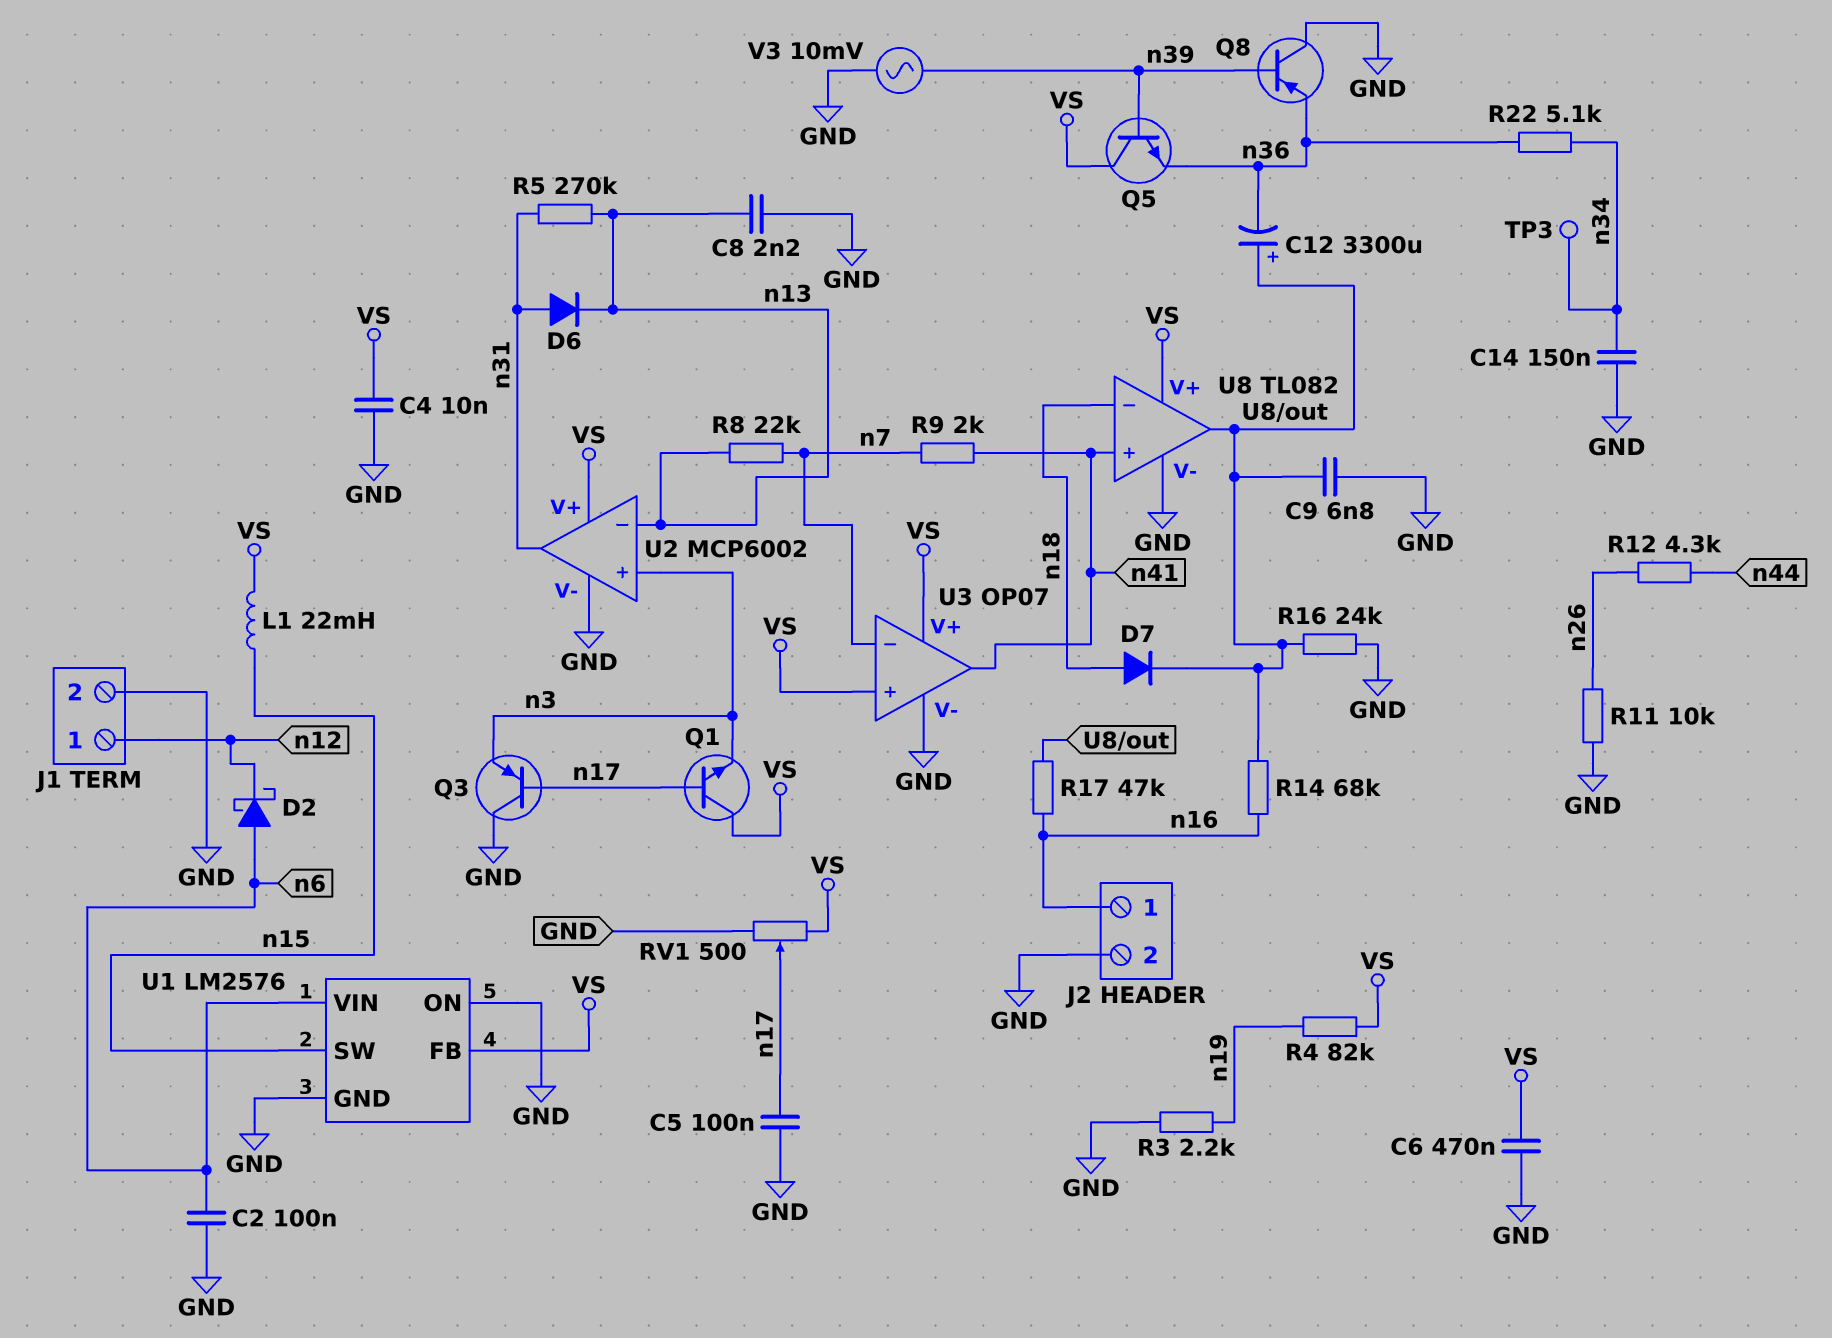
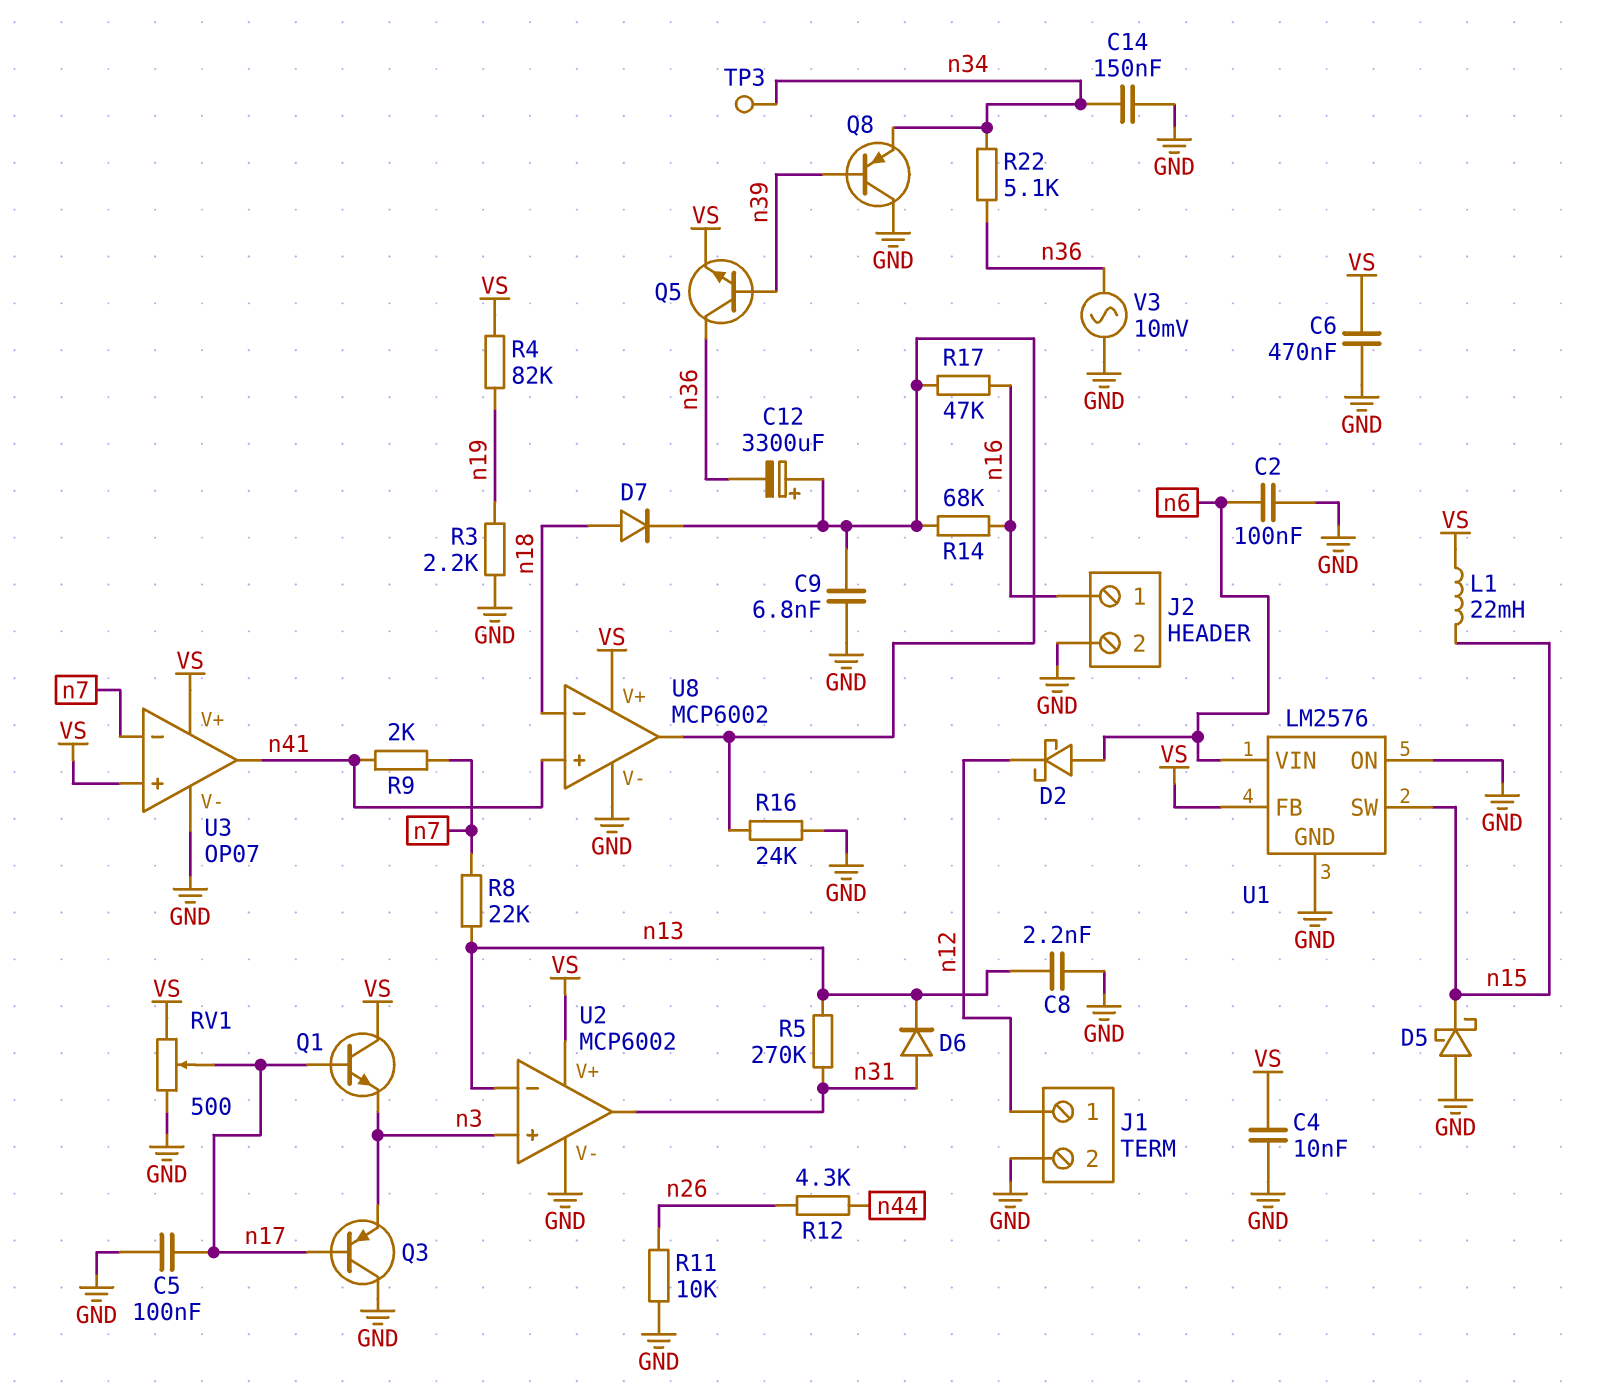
D5: none -> schottky (A GND, K n15)
Q5: NPN (B n39, C VS, E n36) -> NPN (B n39, C n36, E VS)
Q8: PNP (B n39, C GND, E n36) -> PNP (B n39, C GND, E n34)
U8: TL082 -> MCP6002
V3: AC 10mV (GND, n39) -> AC 10mV (GND, n36)

